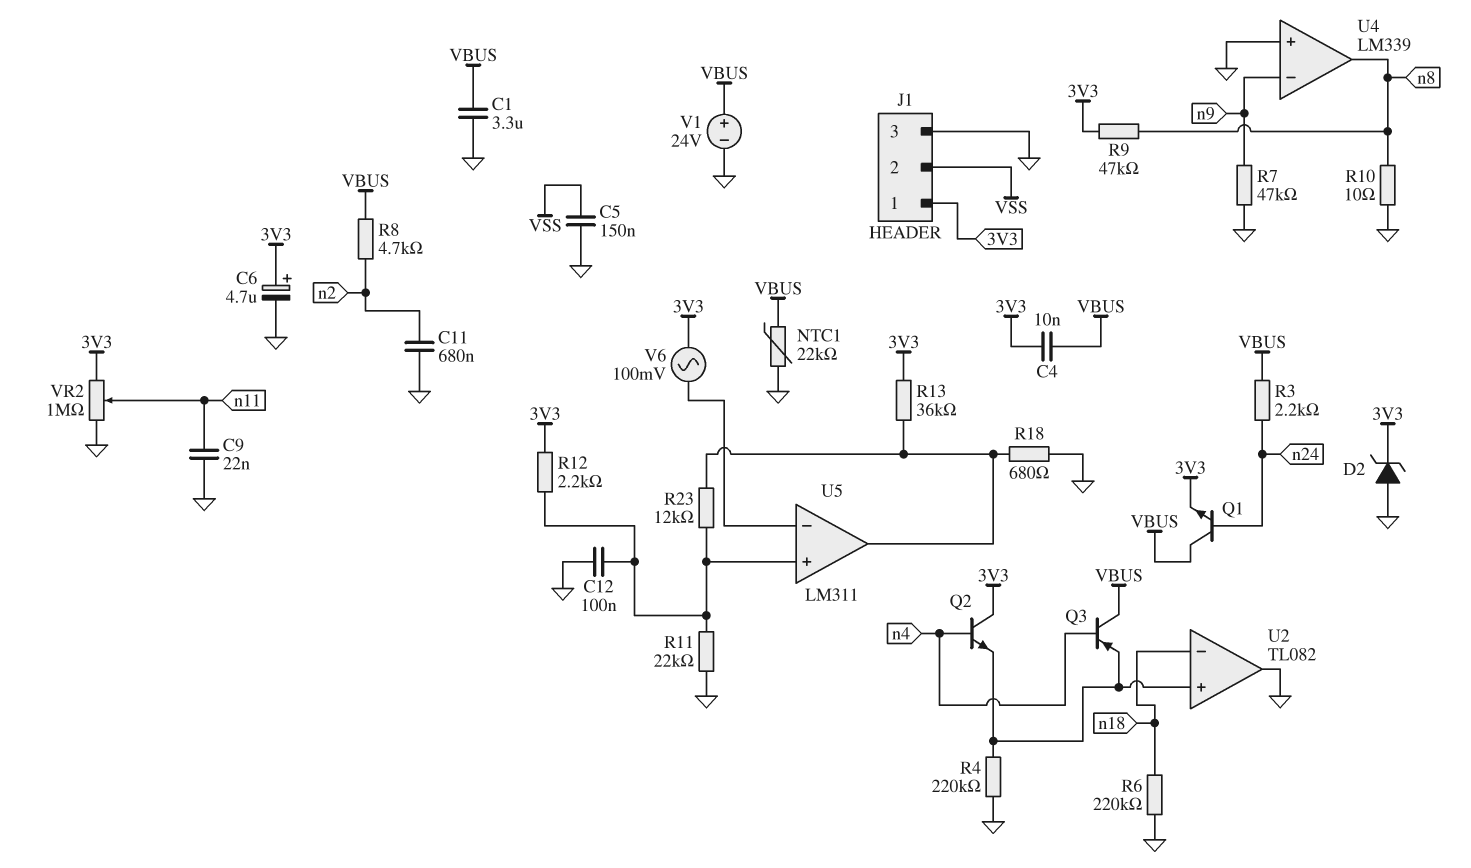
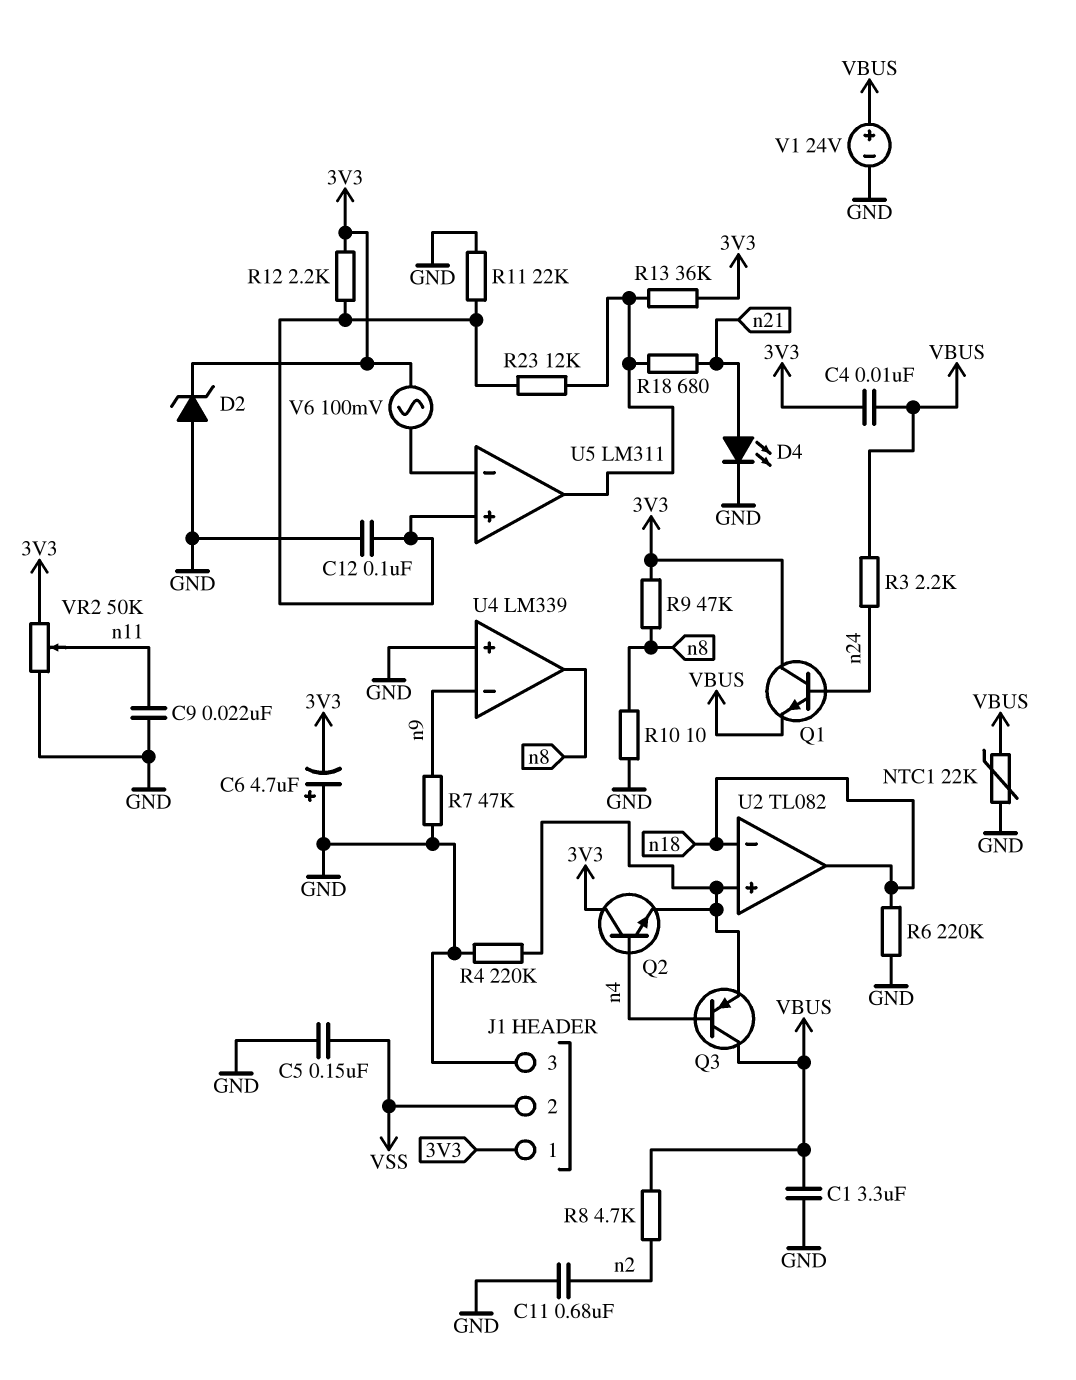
C6: 4.7uF (plus 3V3, minus GND) -> 4.7uF (plus GND, minus 3V3)
D4: none -> LED (A n21, K GND)
Q1: NPN (B n24, C VBUS, E 3V3) -> NPN (B n24, C 3V3, E VBUS)
R18: 680 (GND, U5/out) -> 680 (U5/out, n21)
U2 pin out: GND -> n18
VR2: 1M (3V3, GND, wiper n11) -> 50k (3V3, GND, wiper n11)

